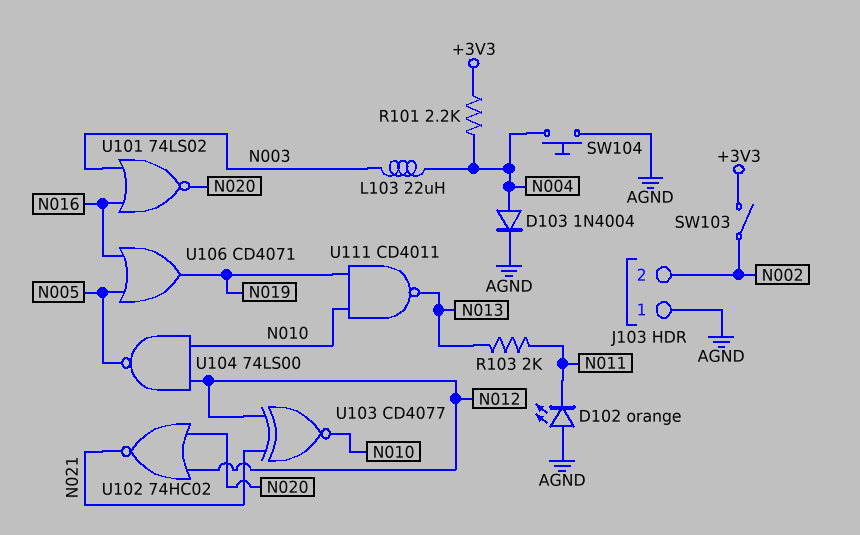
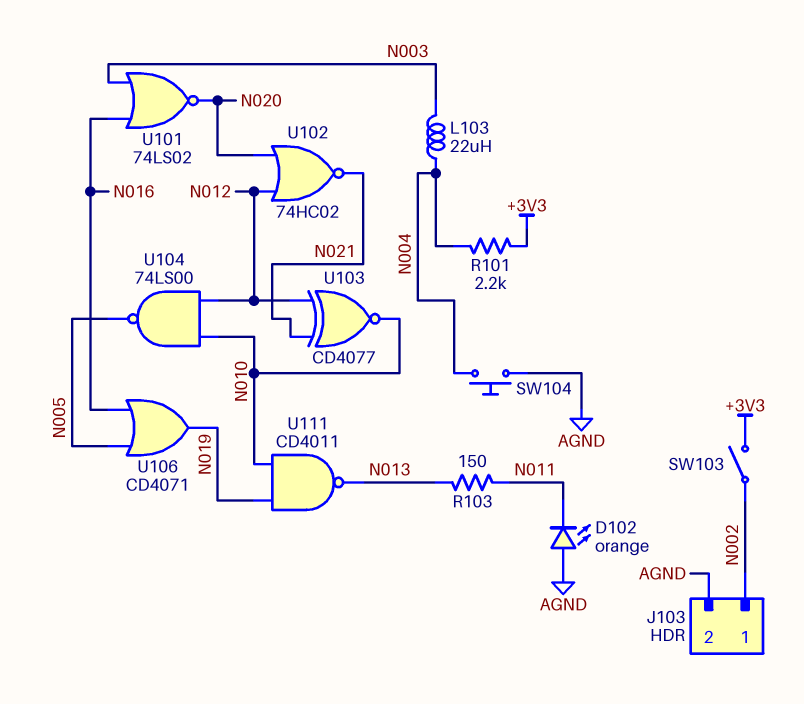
D103: diode 1N4004 (A N004, K AGND) -> none
J103 pin 1: AGND -> N002
J103 pin 2: N002 -> AGND
R103: 2k (N011, N013) -> 150 (N011, N013)

